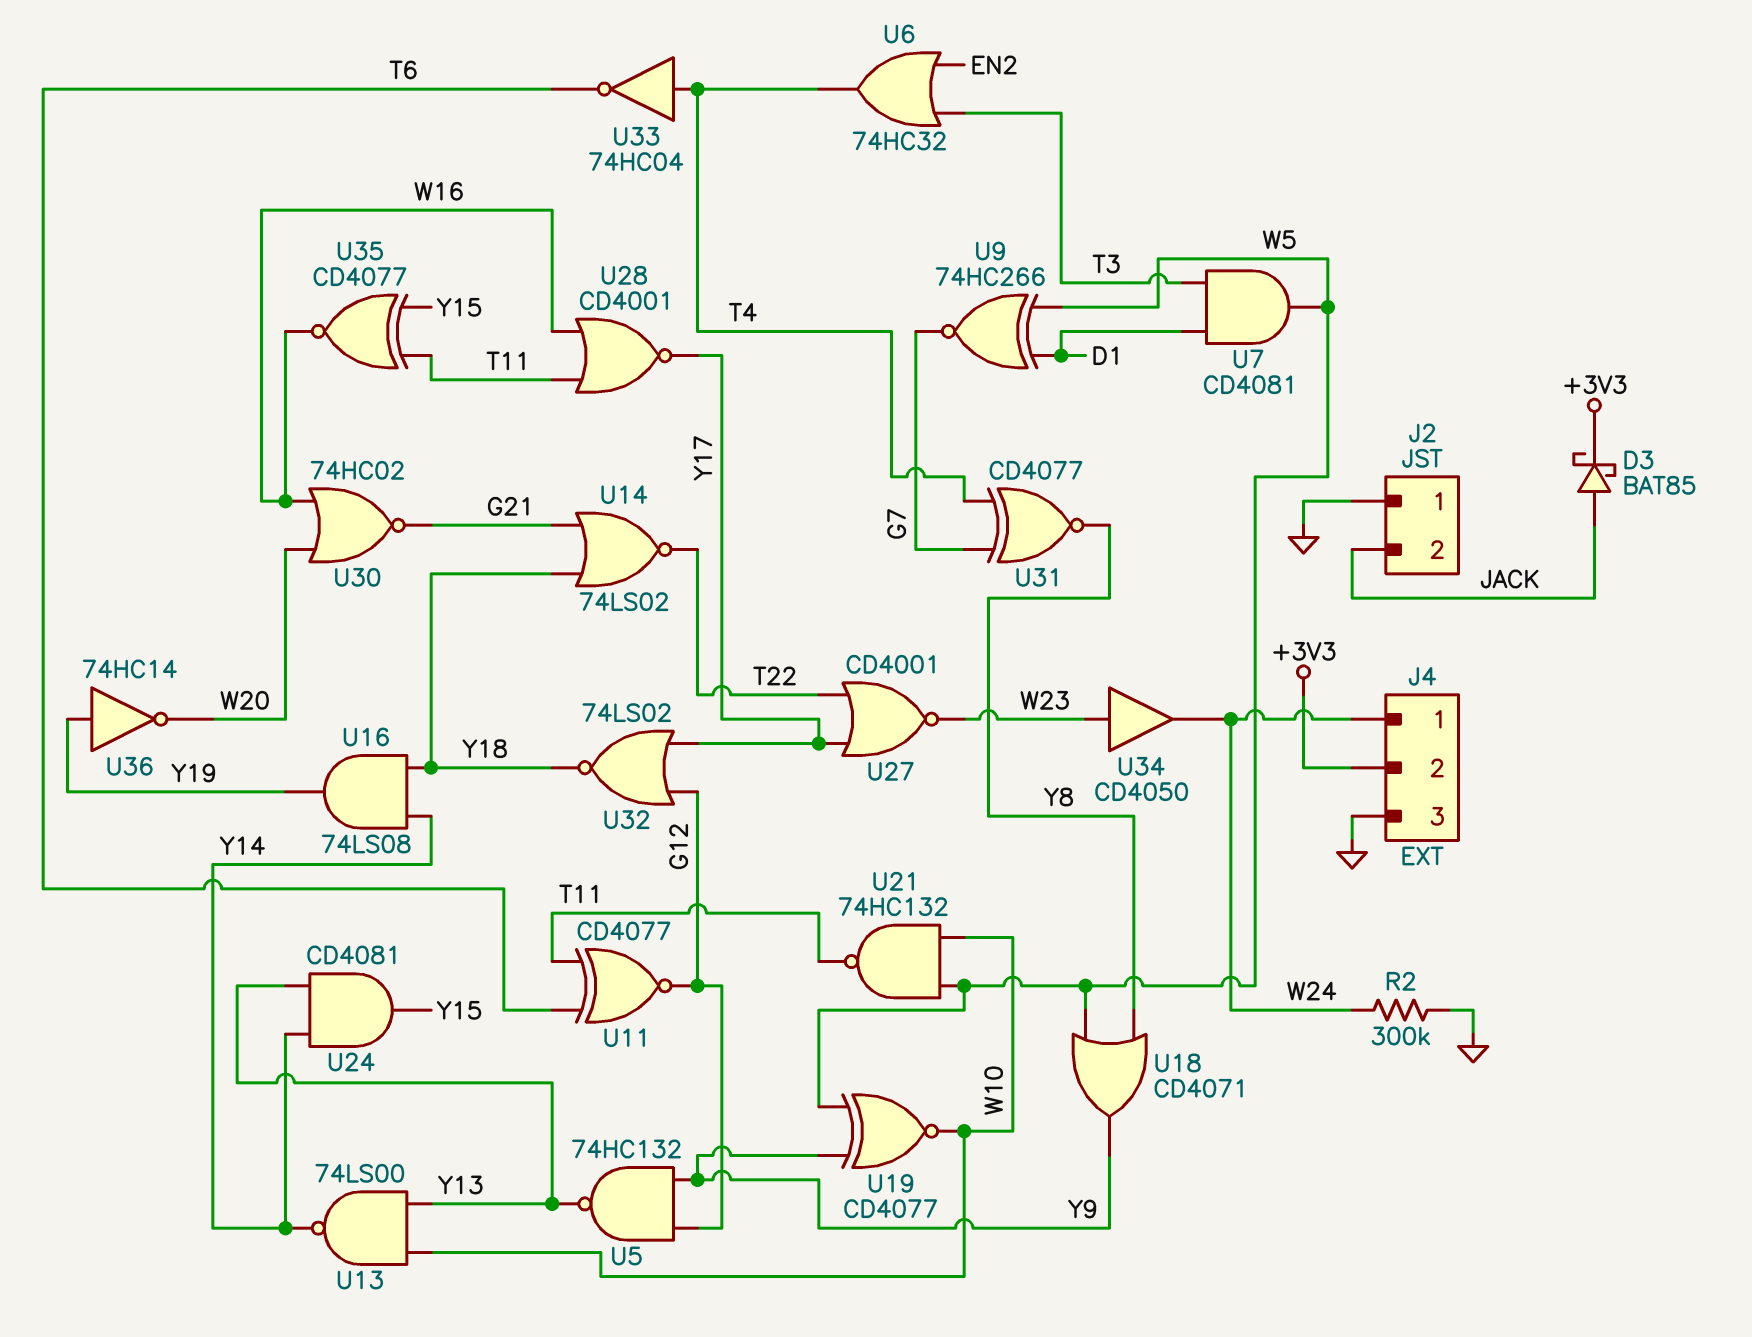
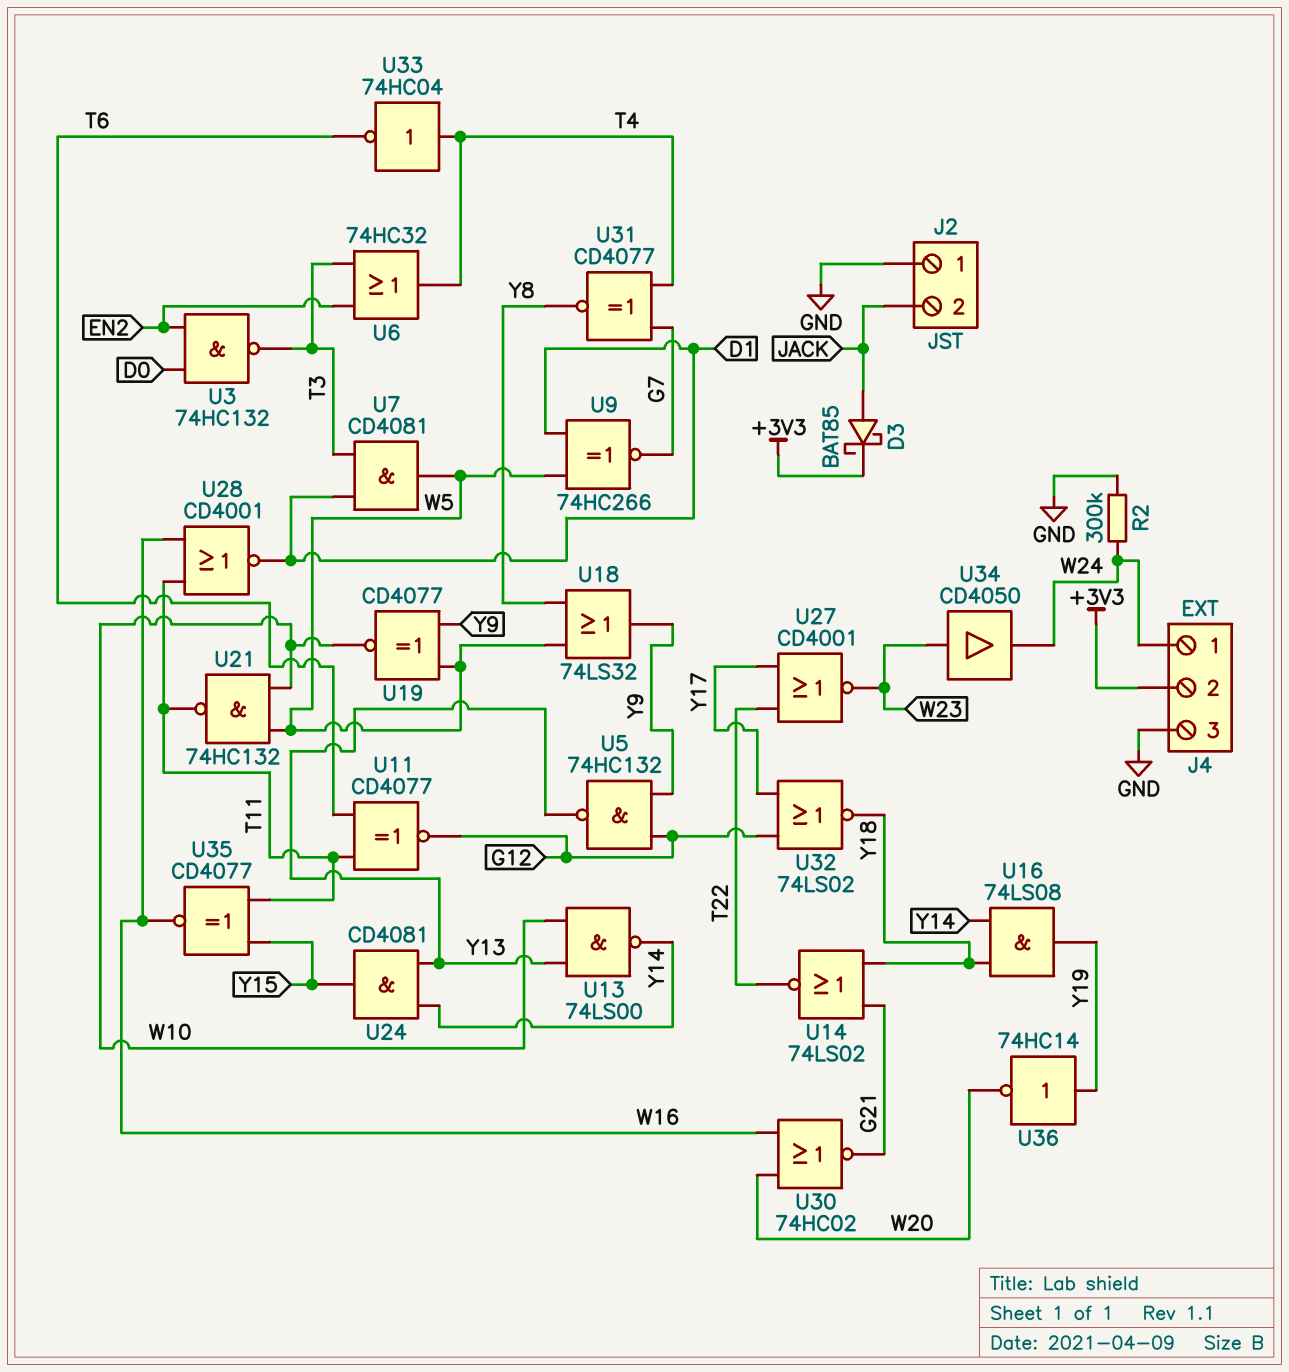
U3: none -> NAND 74HC132 (in D0, in EN2, out T3)
U18: OR CD4071 (in W5, in Y8, out Y9) -> OR 74LS32 (in W5, in Y8, out Y9)
U28: NOR CD4001 (in T11, in W16, out Y17) -> NOR CD4001 (in T11, in W16, out D1)

